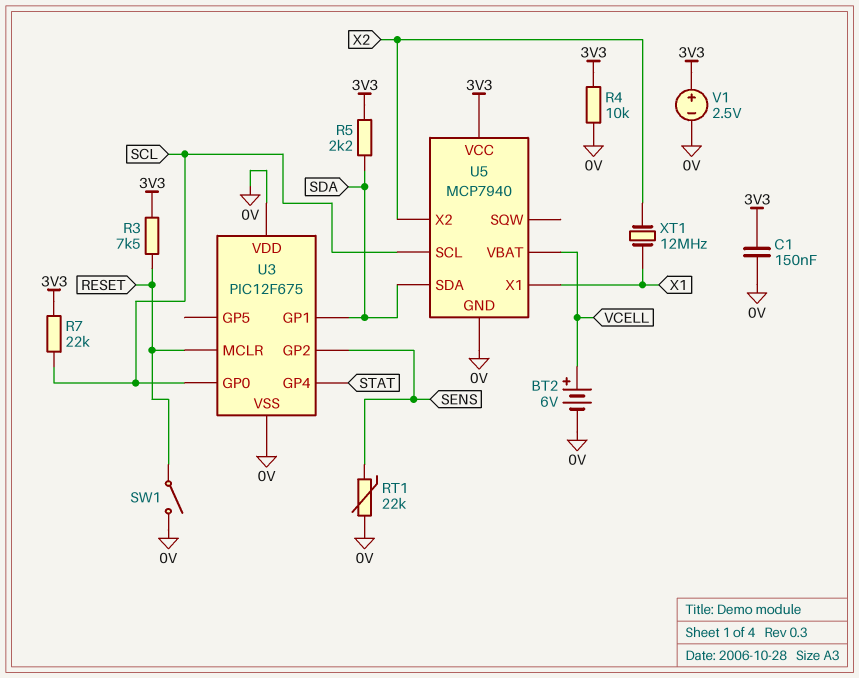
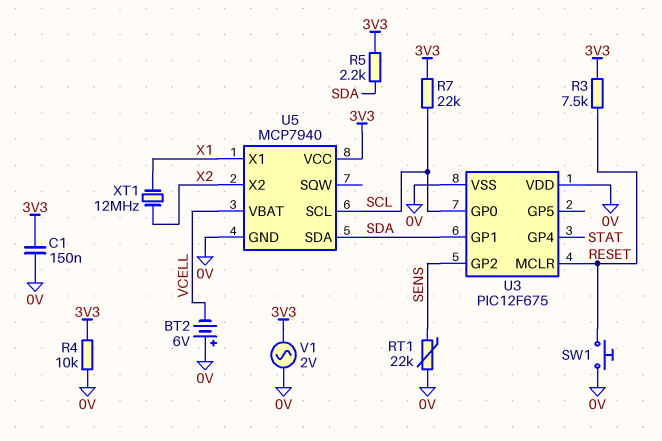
BT2: 6V (plus VCELL, minus 0V) -> 6V (plus 0V, minus VCELL)
SW1: switch (0V, RESET) -> button (0V, RESET)
V1: 2.5V (plus 3V3, minus 0V) -> AC 2V (0V, 3V3)

